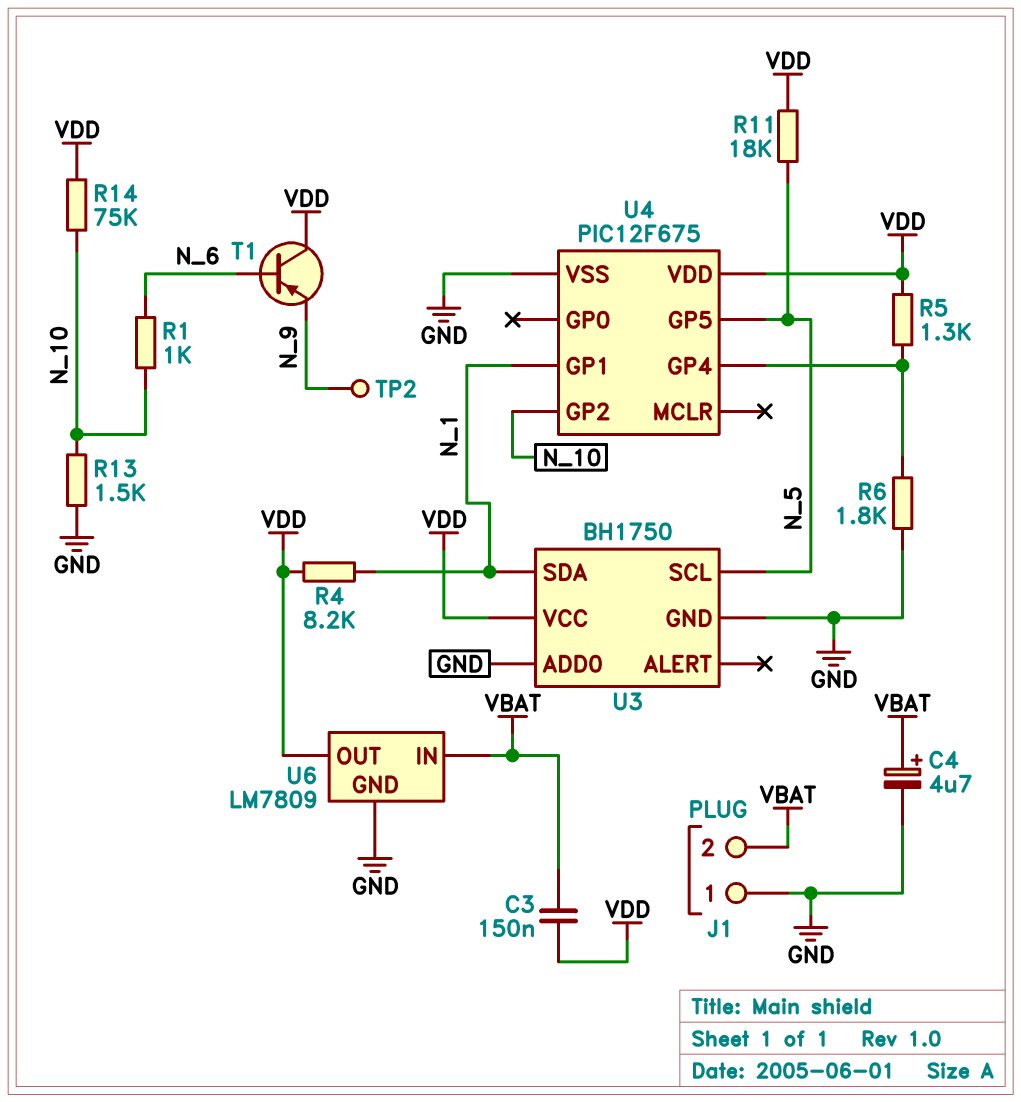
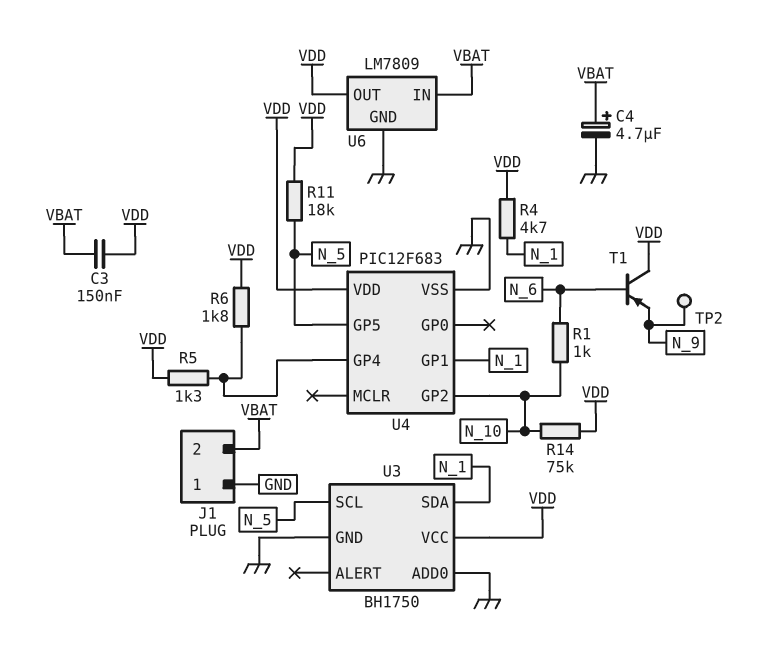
R4: 8.2k (N_1, VDD) -> 4.7k (N_1, VDD)
R6: 1.8k (GND, U4/GP4) -> 1.8k (U4/GP4, VDD)
R13: 1.5k (GND, N_10) -> none
U4: PIC12F675 -> PIC12F683

